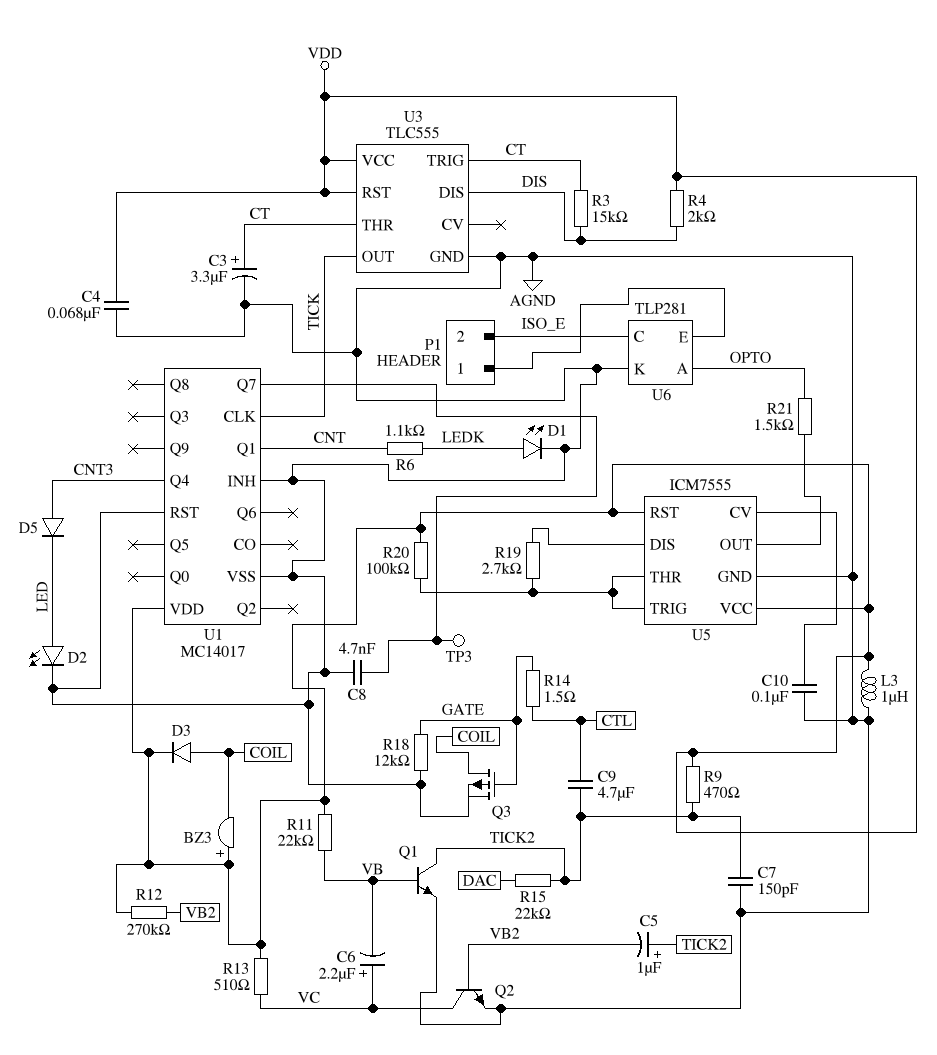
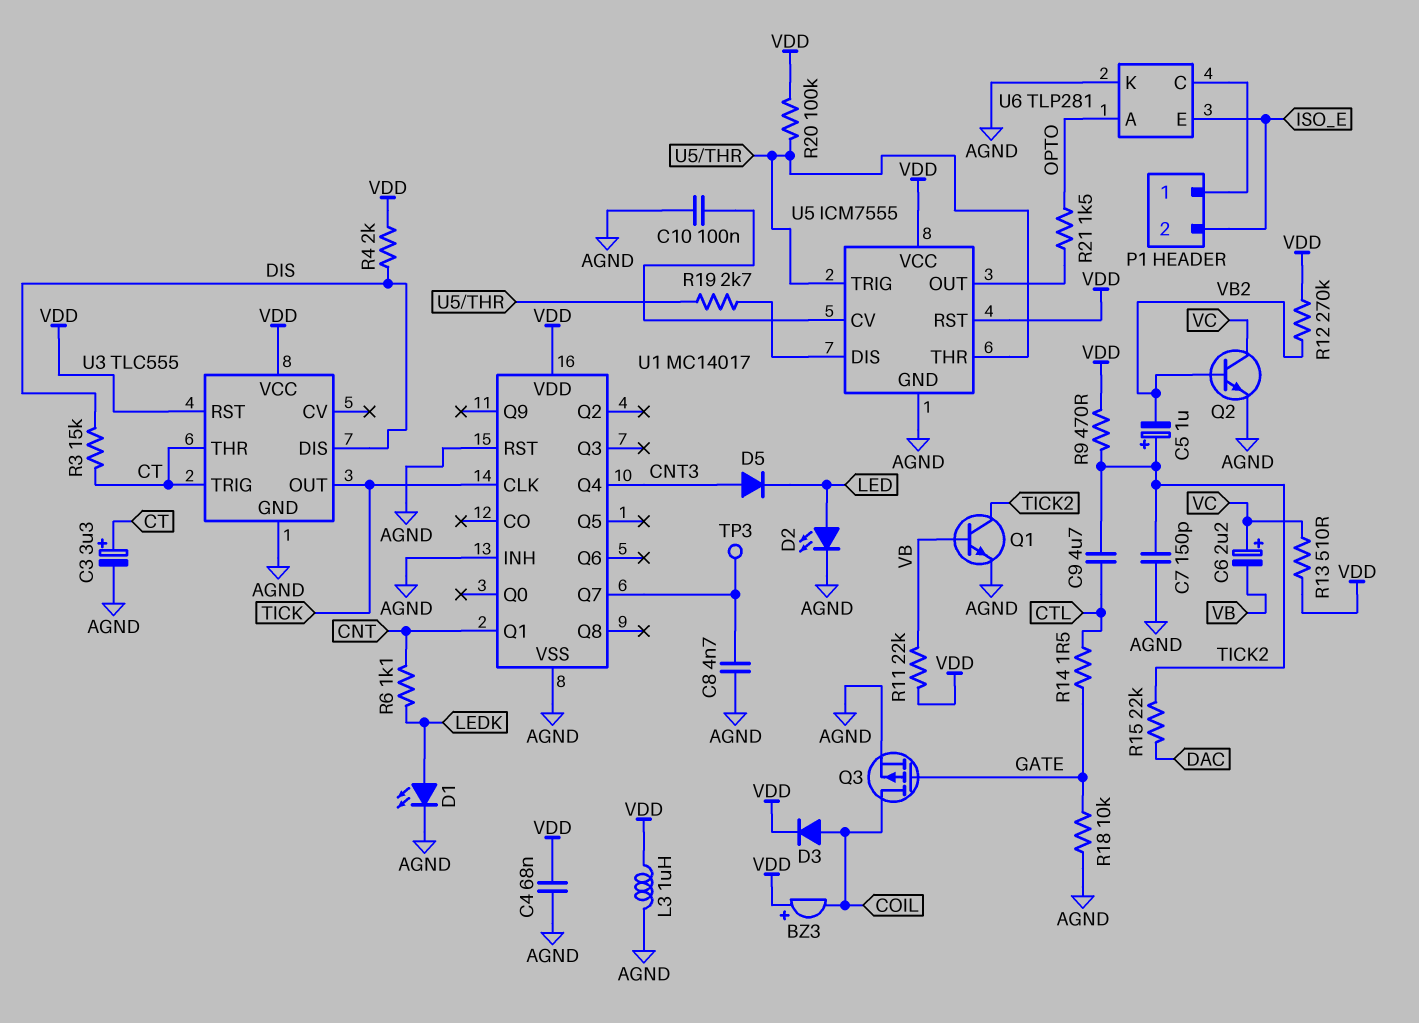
R18: 12k (AGND, GATE) -> 10k (AGND, GATE)
U6 pin C: ISO_E -> P1/1
U6 pin E: P1/1 -> ISO_E

